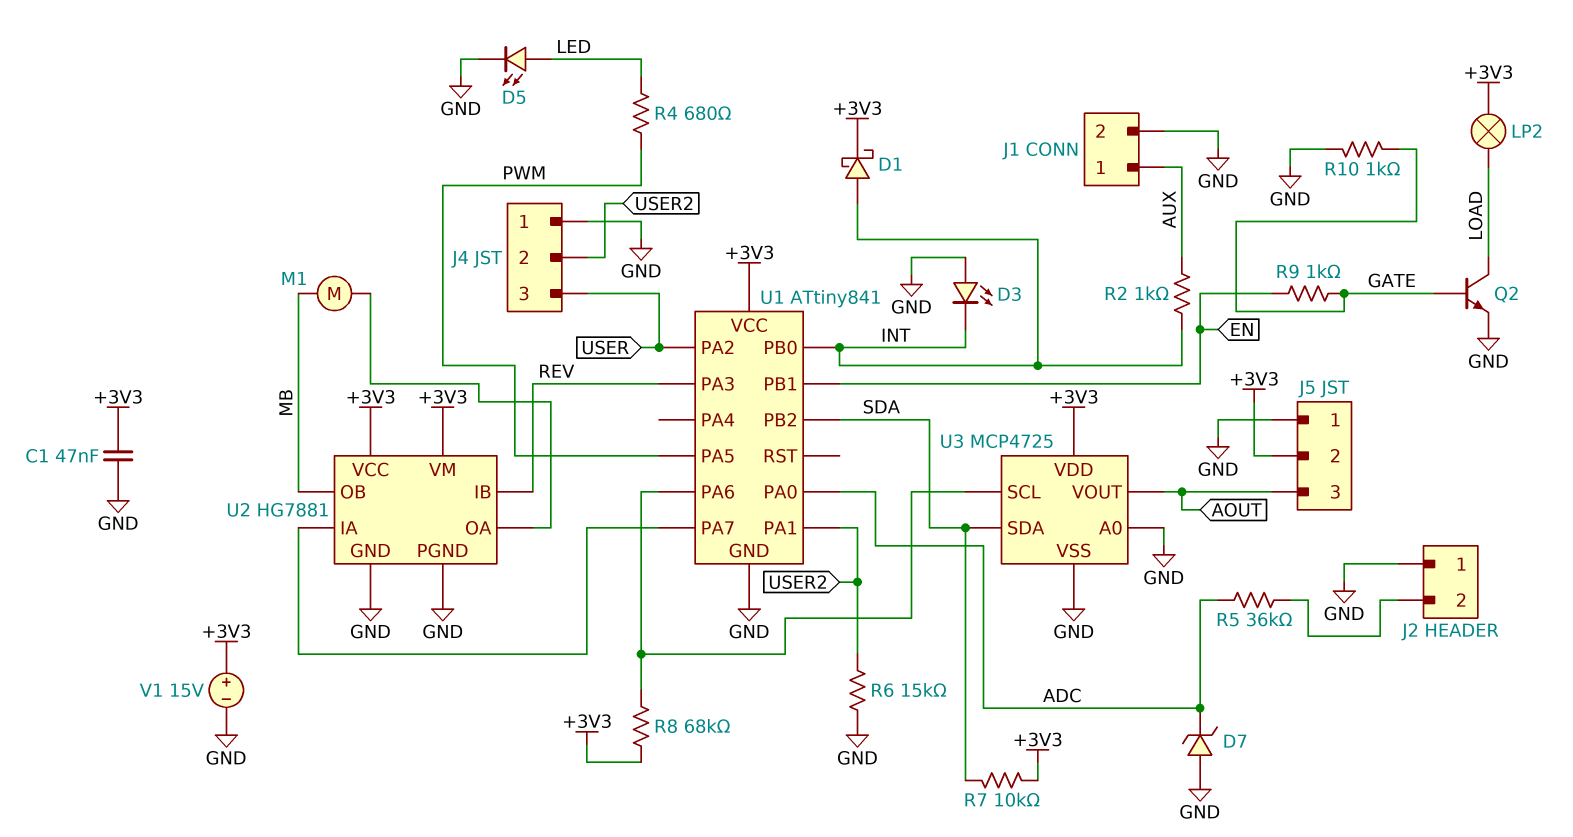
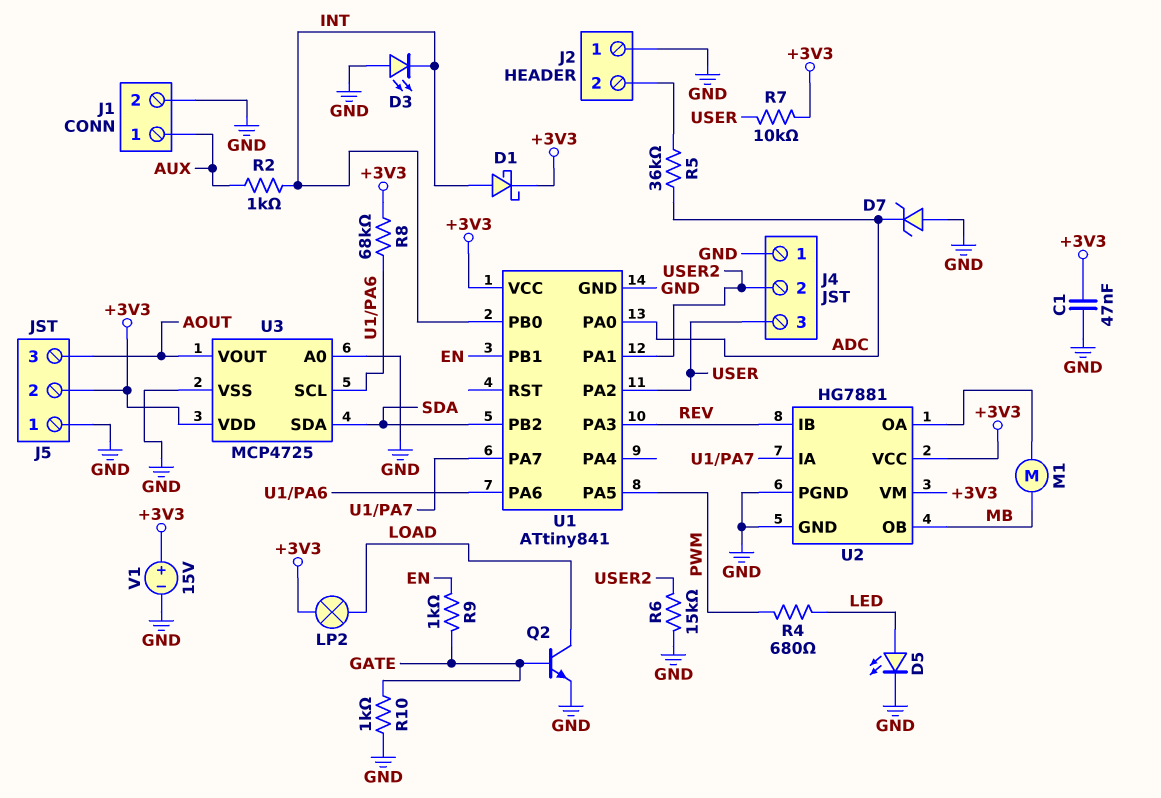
R7: 10k (+3V3, SDA) -> 10k (+3V3, USER)

